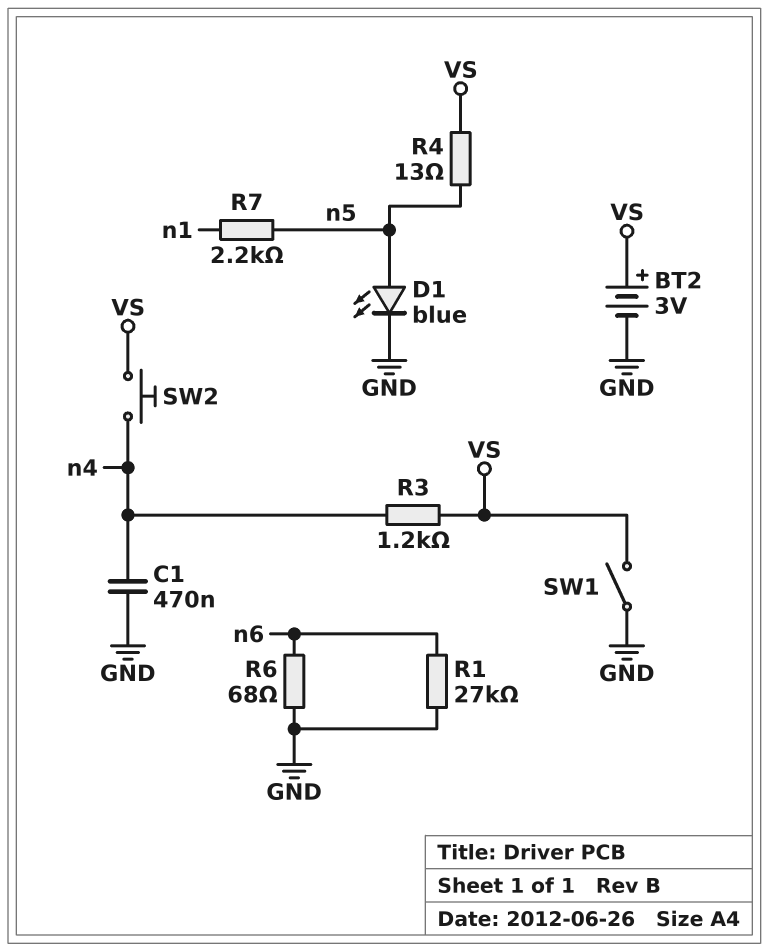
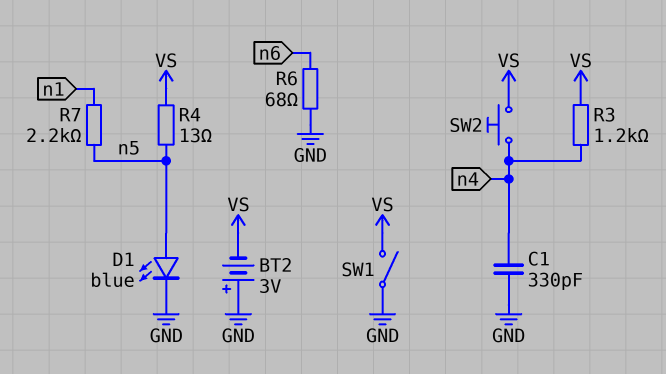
BT2: 3V (plus VS, minus GND) -> 3V (plus GND, minus VS)
C1: 470nF (GND, n4) -> 330pF (GND, n4)
R1: 27k (GND, n6) -> none

